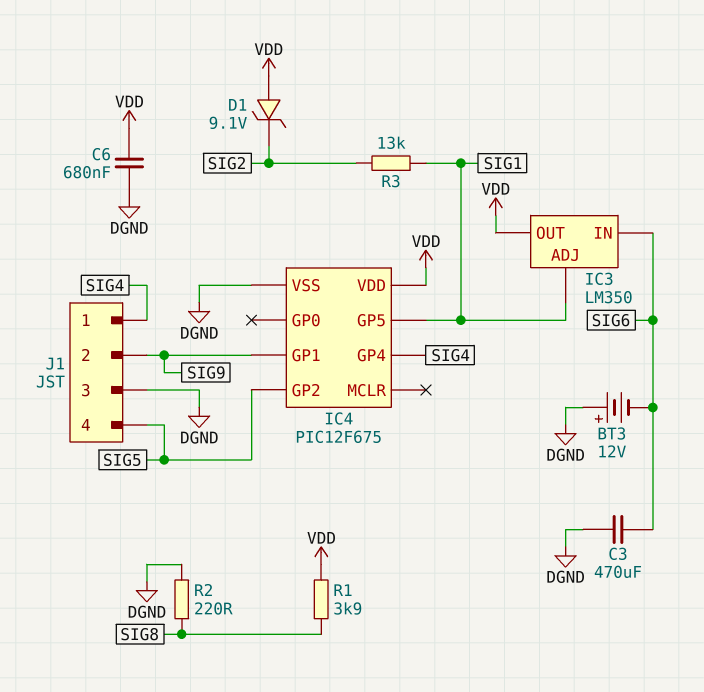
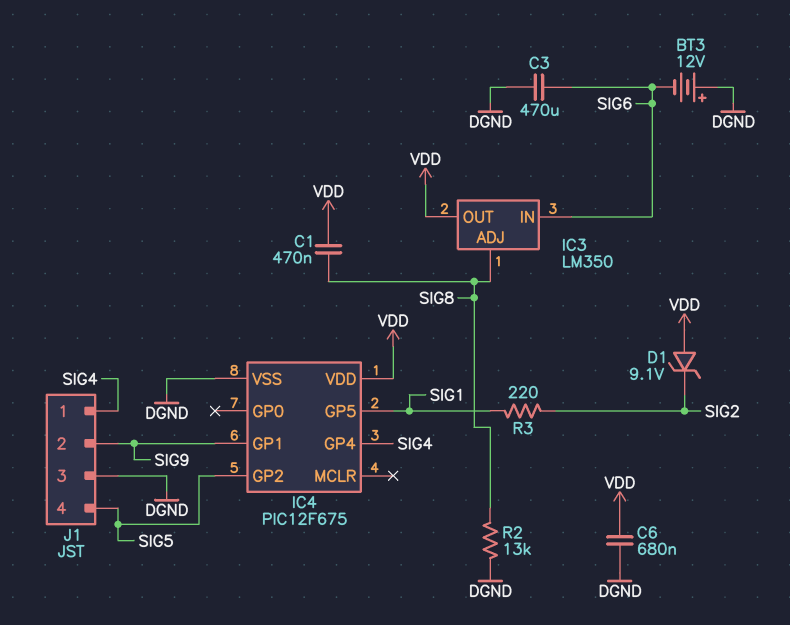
C1: none -> 470nF (SIG8, VDD)
IC3 pin ADJ: SIG1 -> SIG8
R1: 3.9k (SIG8, VDD) -> none
R2: 220 (DGND, SIG8) -> 13k (DGND, SIG8)
R3: 13k (SIG1, SIG2) -> 220 (SIG1, SIG2)

